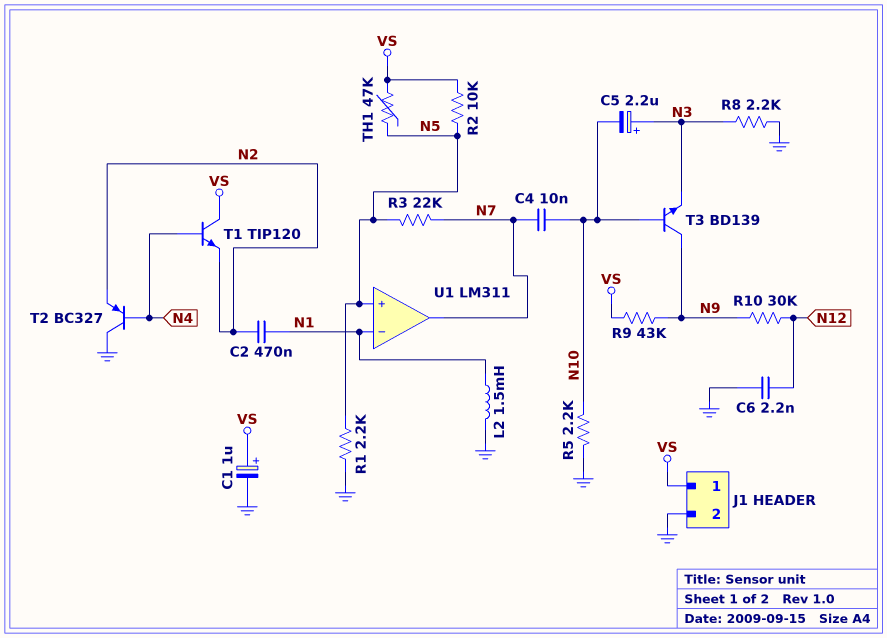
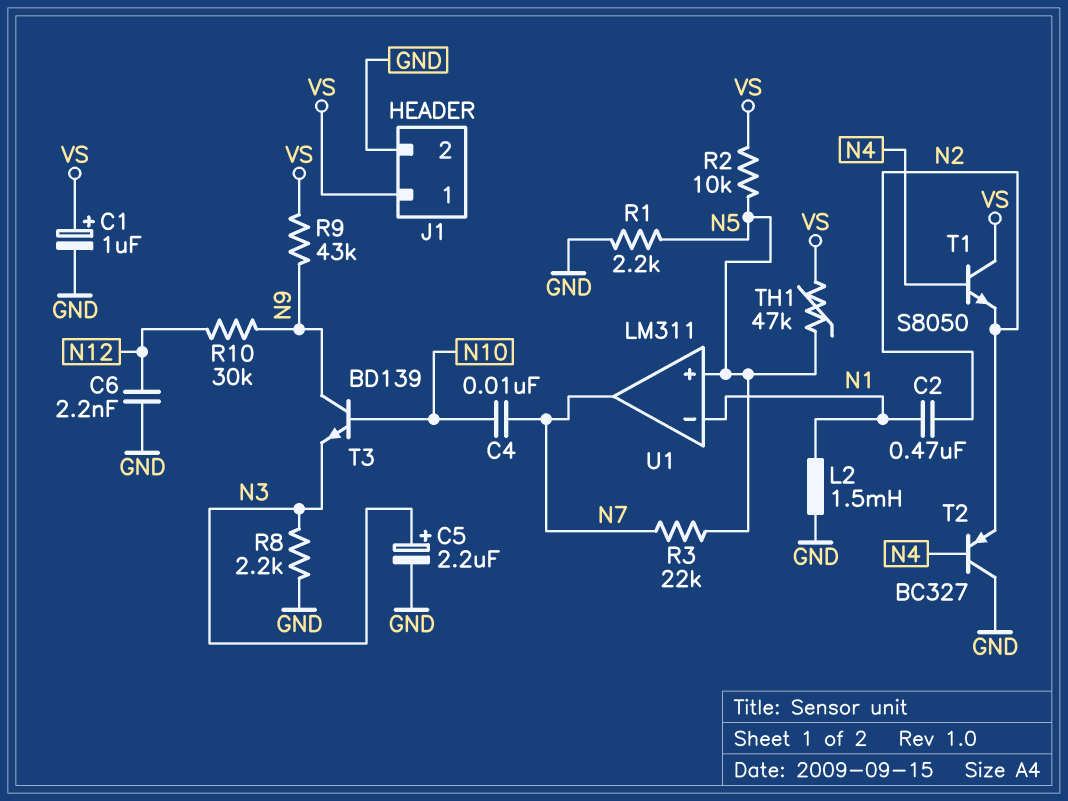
C5: 2.2uF (plus N3, minus N10) -> 2.2uF (plus N3, minus GND)
R5: 2.2k (GND, N10) -> none
T1: NPN TIP120 (B N4, C VS, E N2) -> NPN S8050 (B N4, C VS, E N2)

